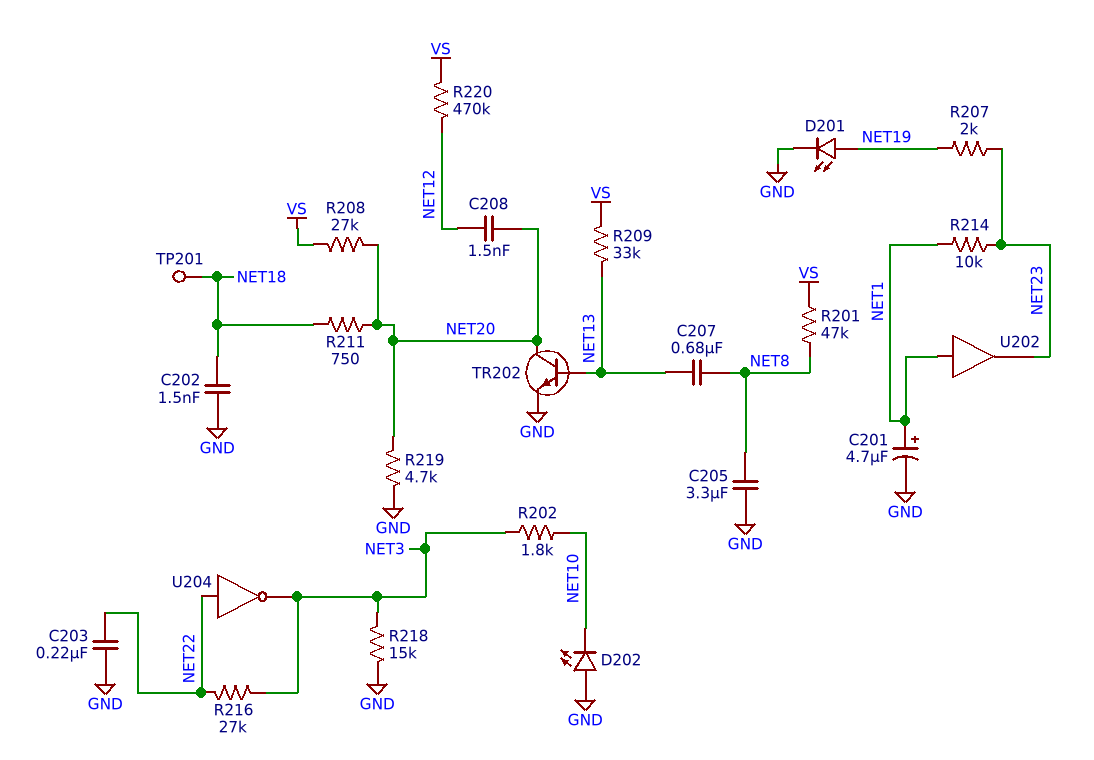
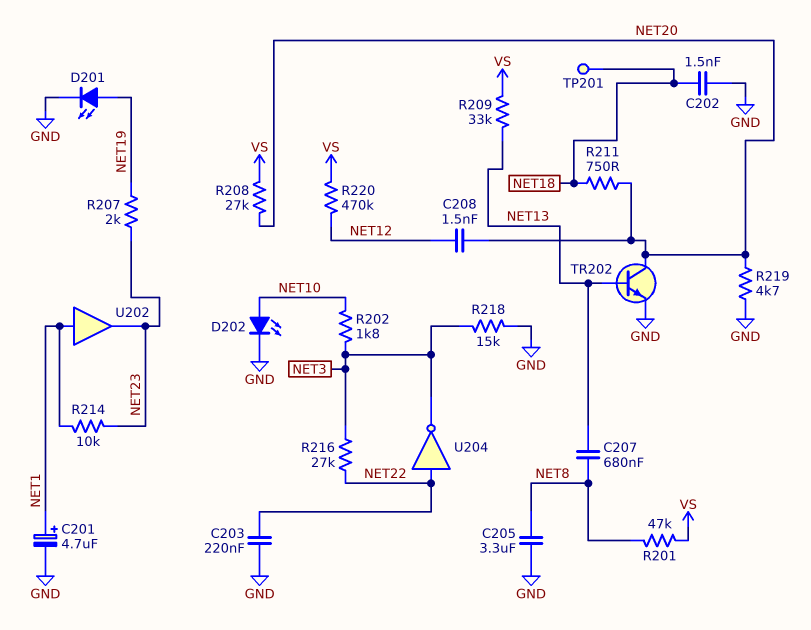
D202: LED (A GND, K NET10) -> LED (A NET10, K GND)

